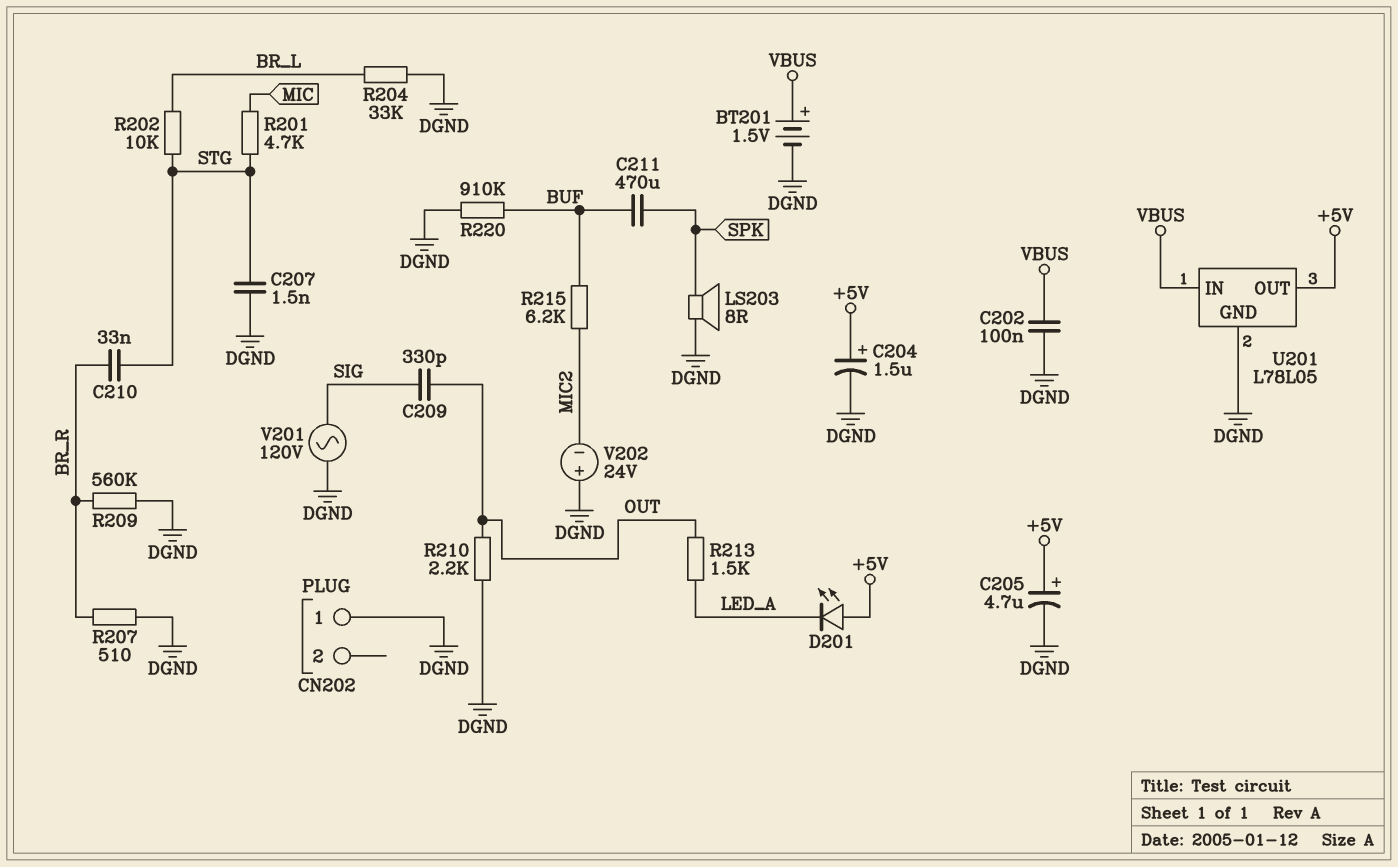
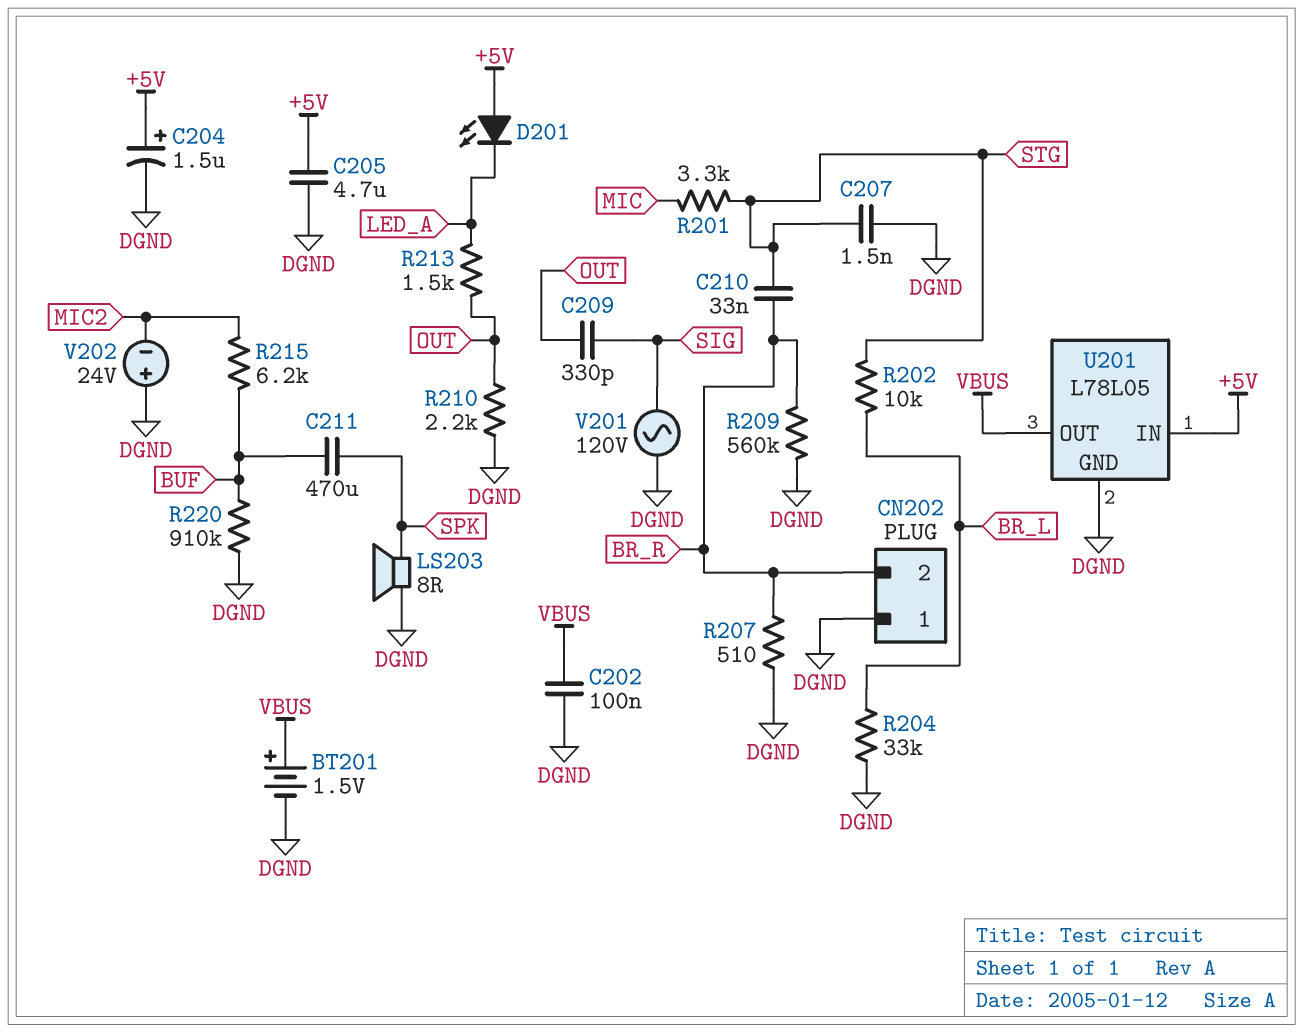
C205: 4.7uF (plus +5V, minus DGND) -> 4.7uF (+5V, DGND)
CN202 pin 2: none -> BR_R
R201: 4.7k (MIC, STG) -> 3.3k (MIC, STG)
U201 pin IN: VBUS -> +5V
U201 pin OUT: +5V -> VBUS

